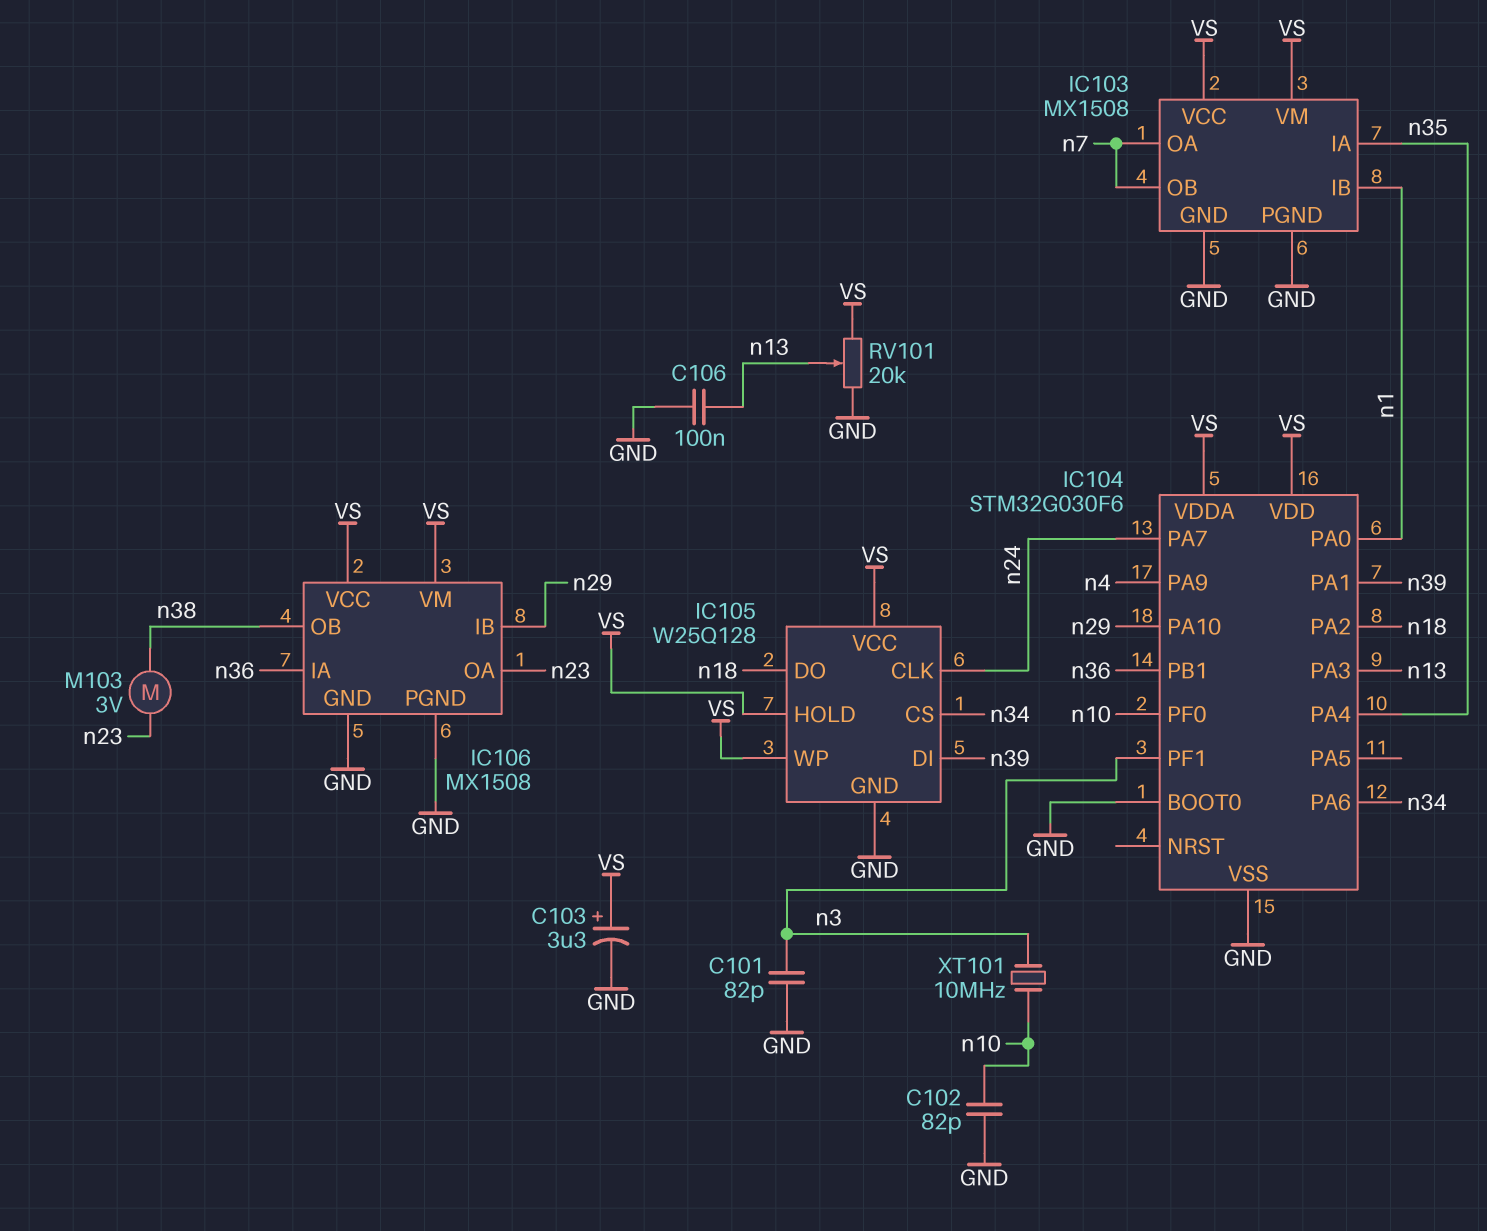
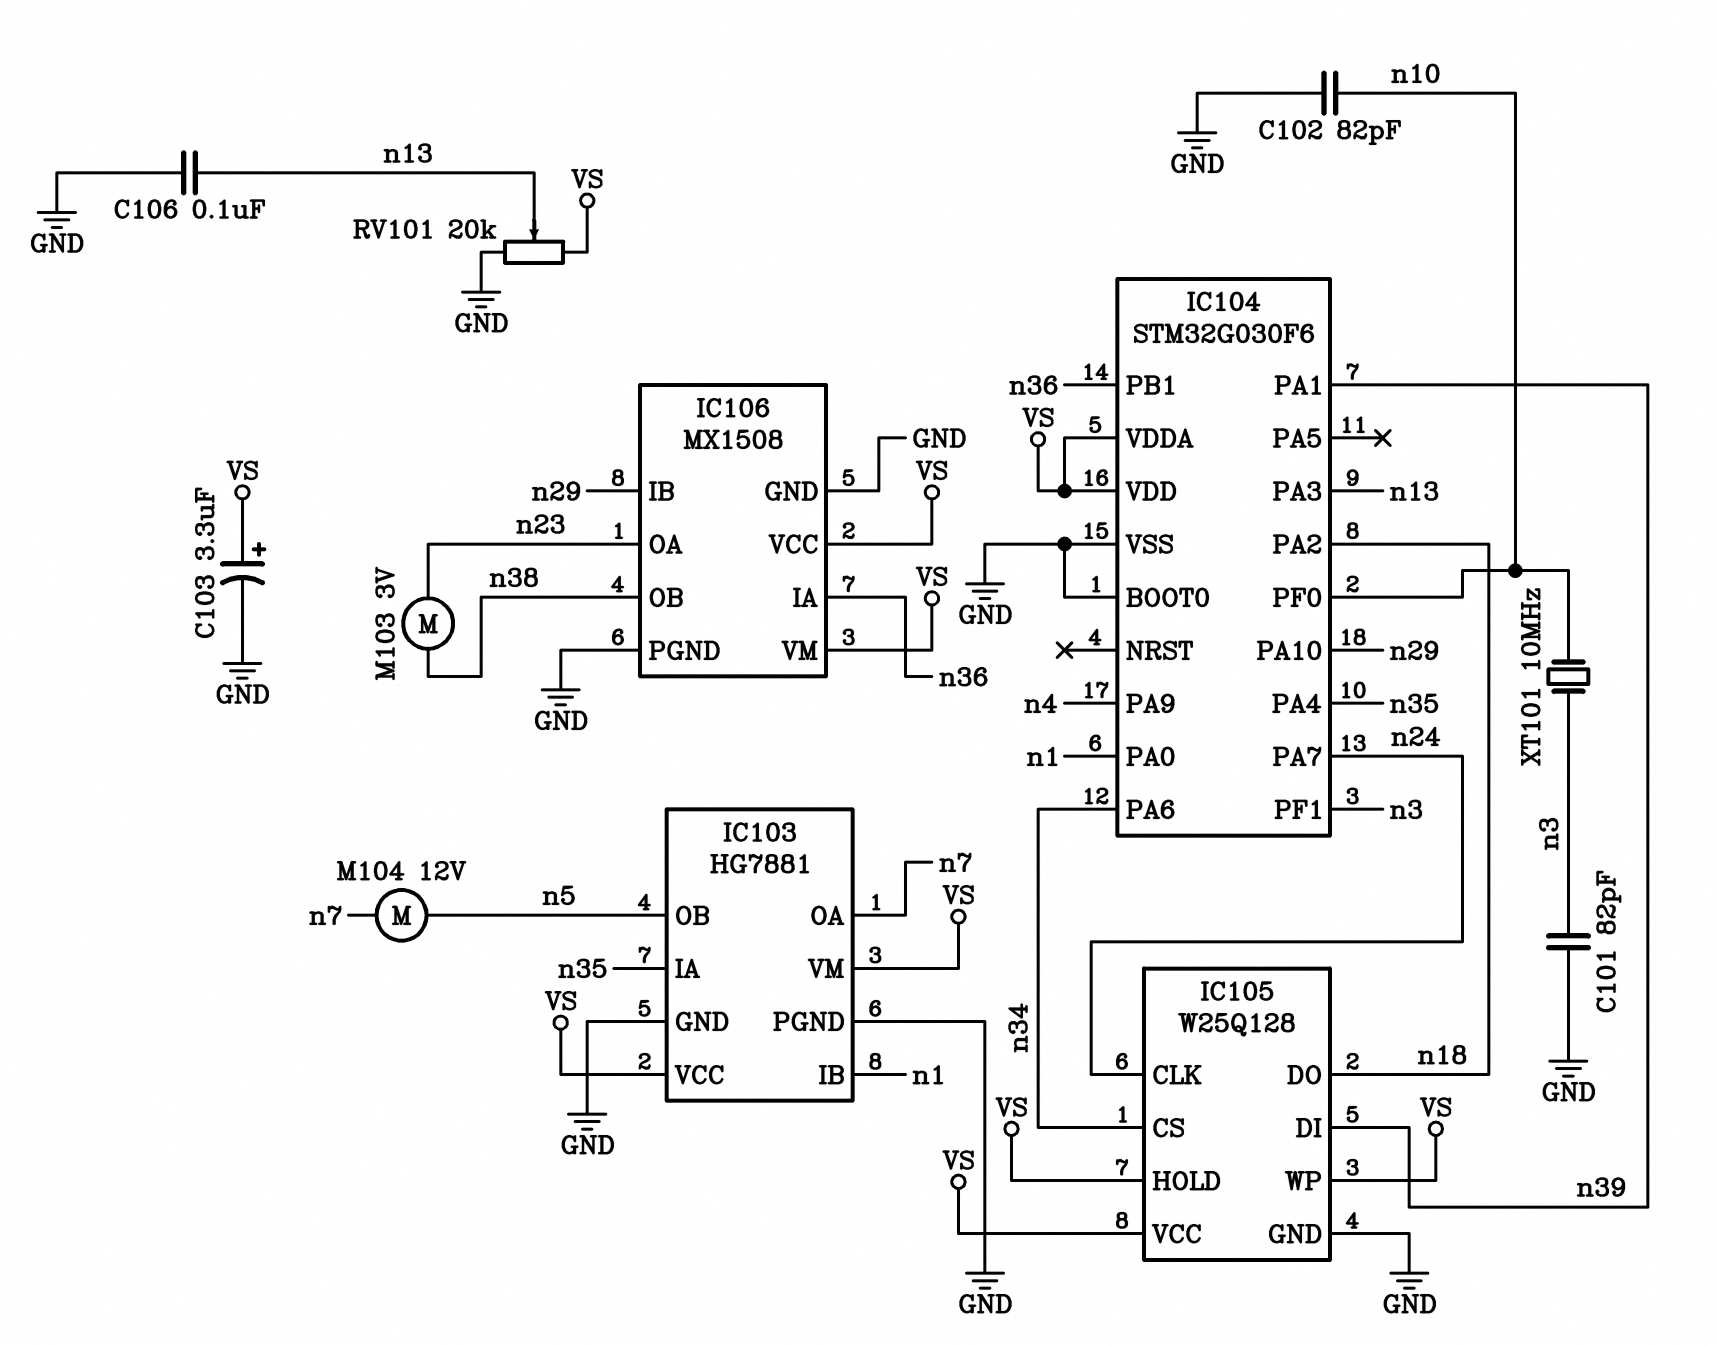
IC103: MX1508 -> HG7881
IC103 pin OB: n7 -> n5
M104: none -> motor 12V (n5, n7)

